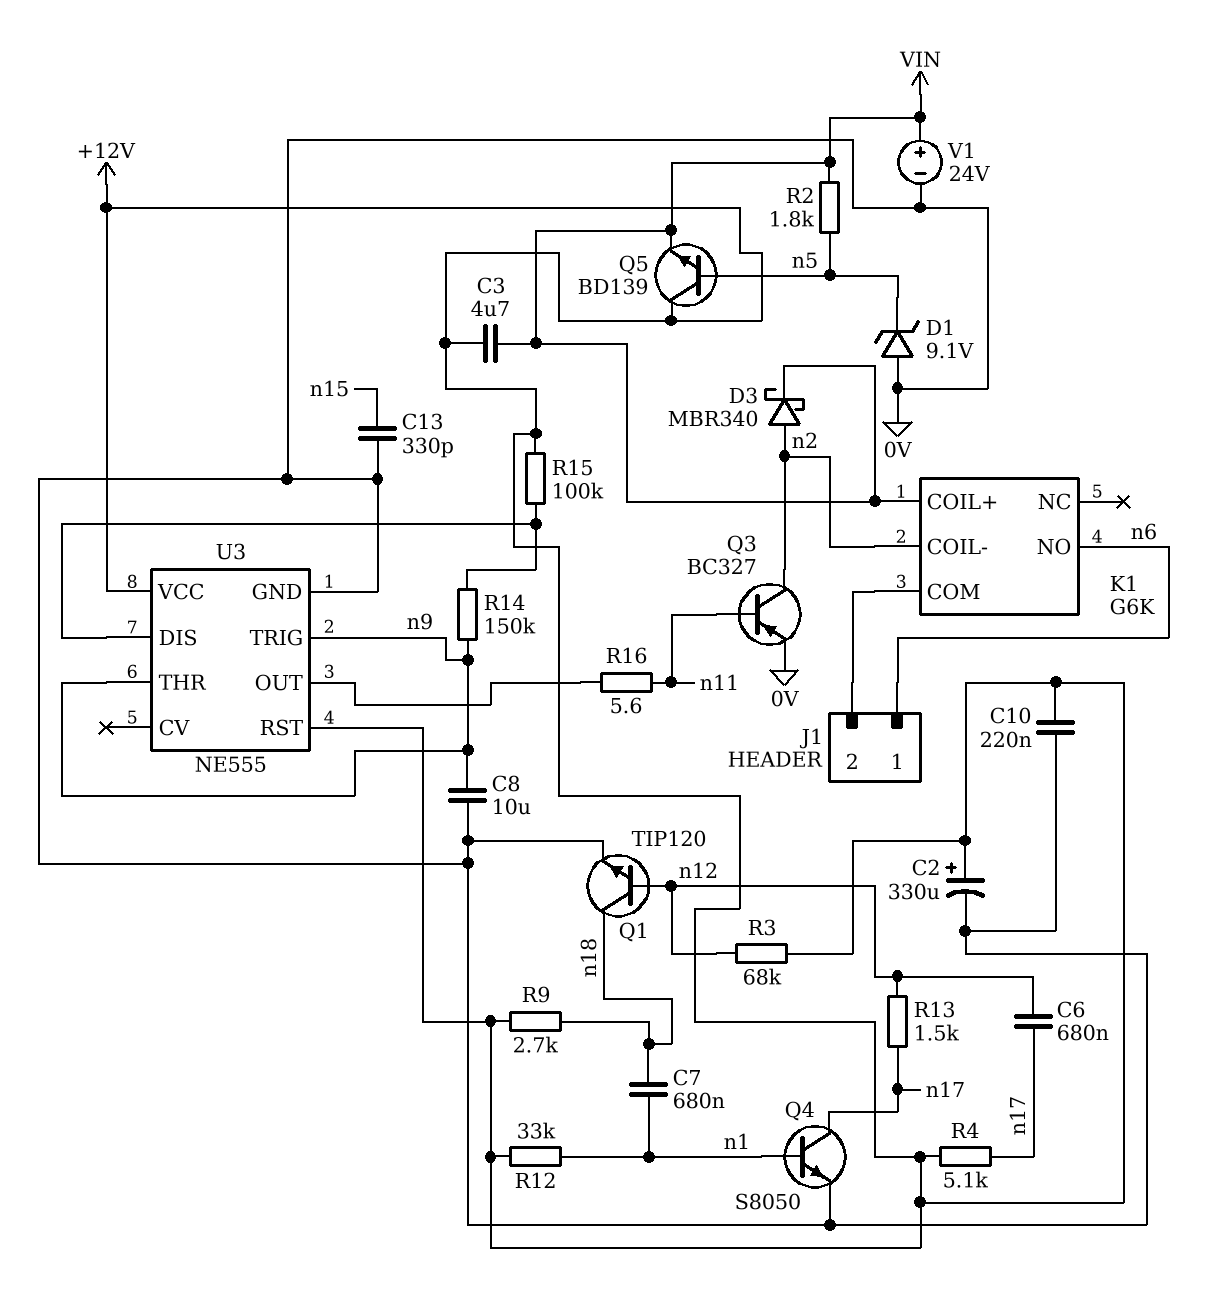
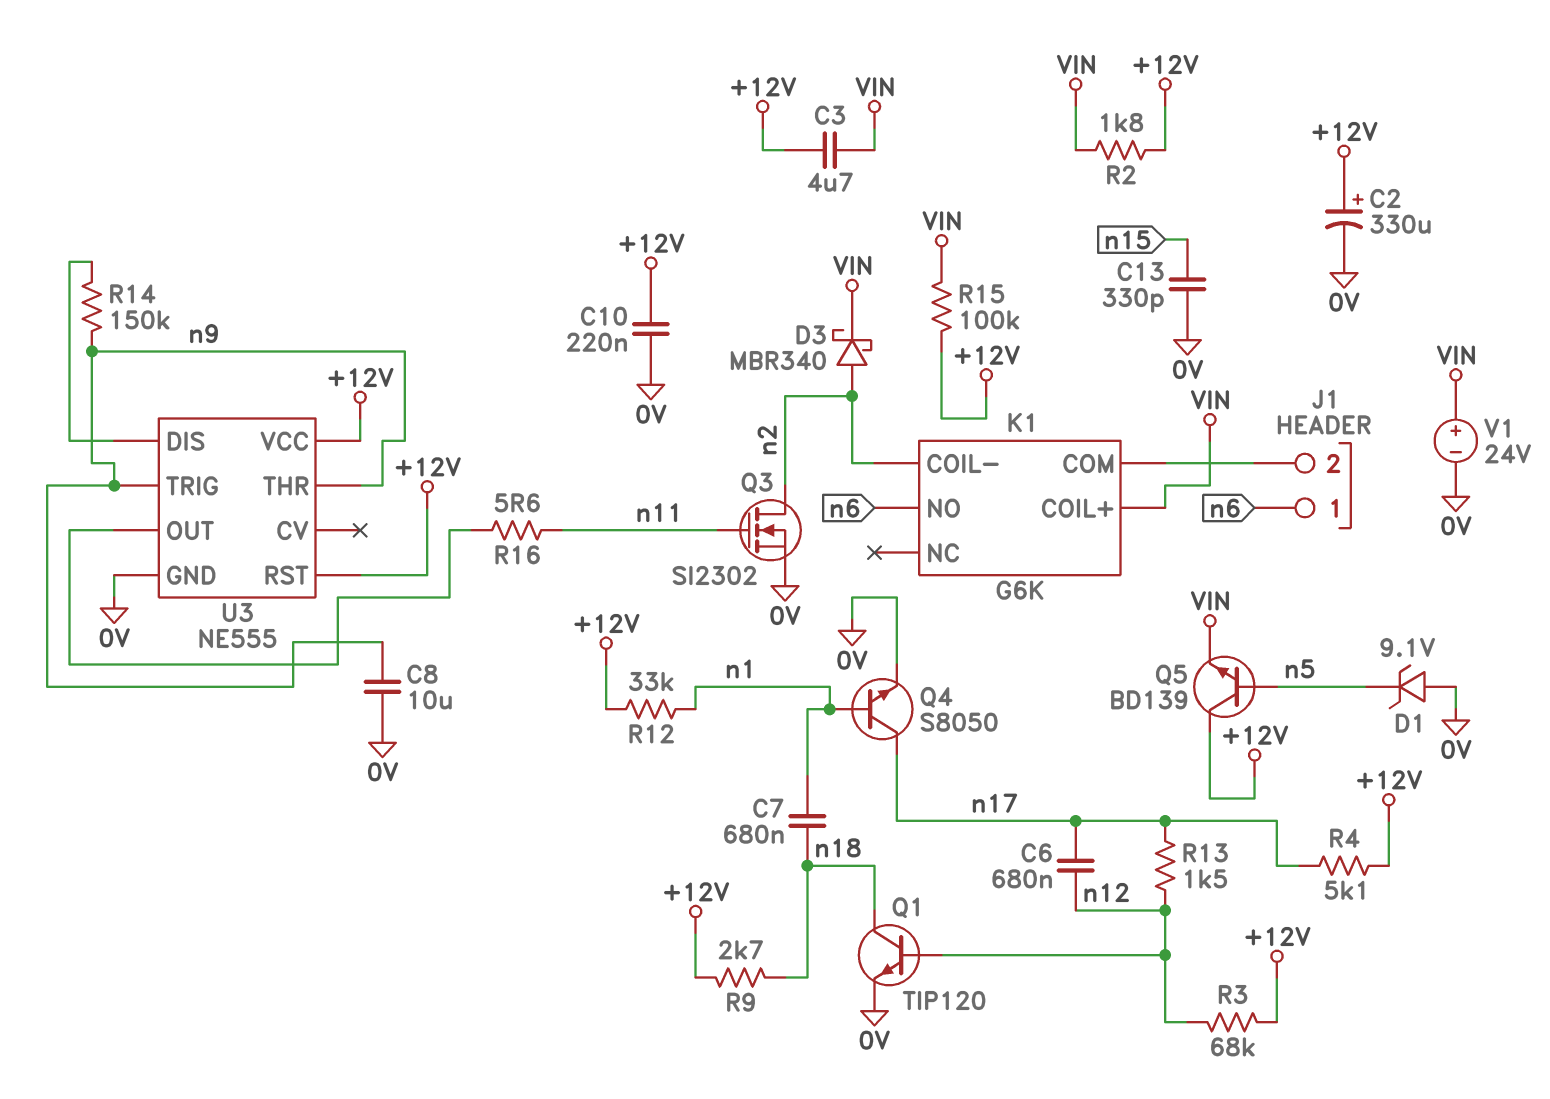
Q3: PNP BC327 (B n11, C n2, E 0V) -> NMOS SI2302 (G n11, D n2, S 0V)
R2: 1.8k (VIN, n5) -> 1.8k (+12V, VIN)
R15: 100k (+12V, U3/DIS) -> 100k (+12V, VIN)

